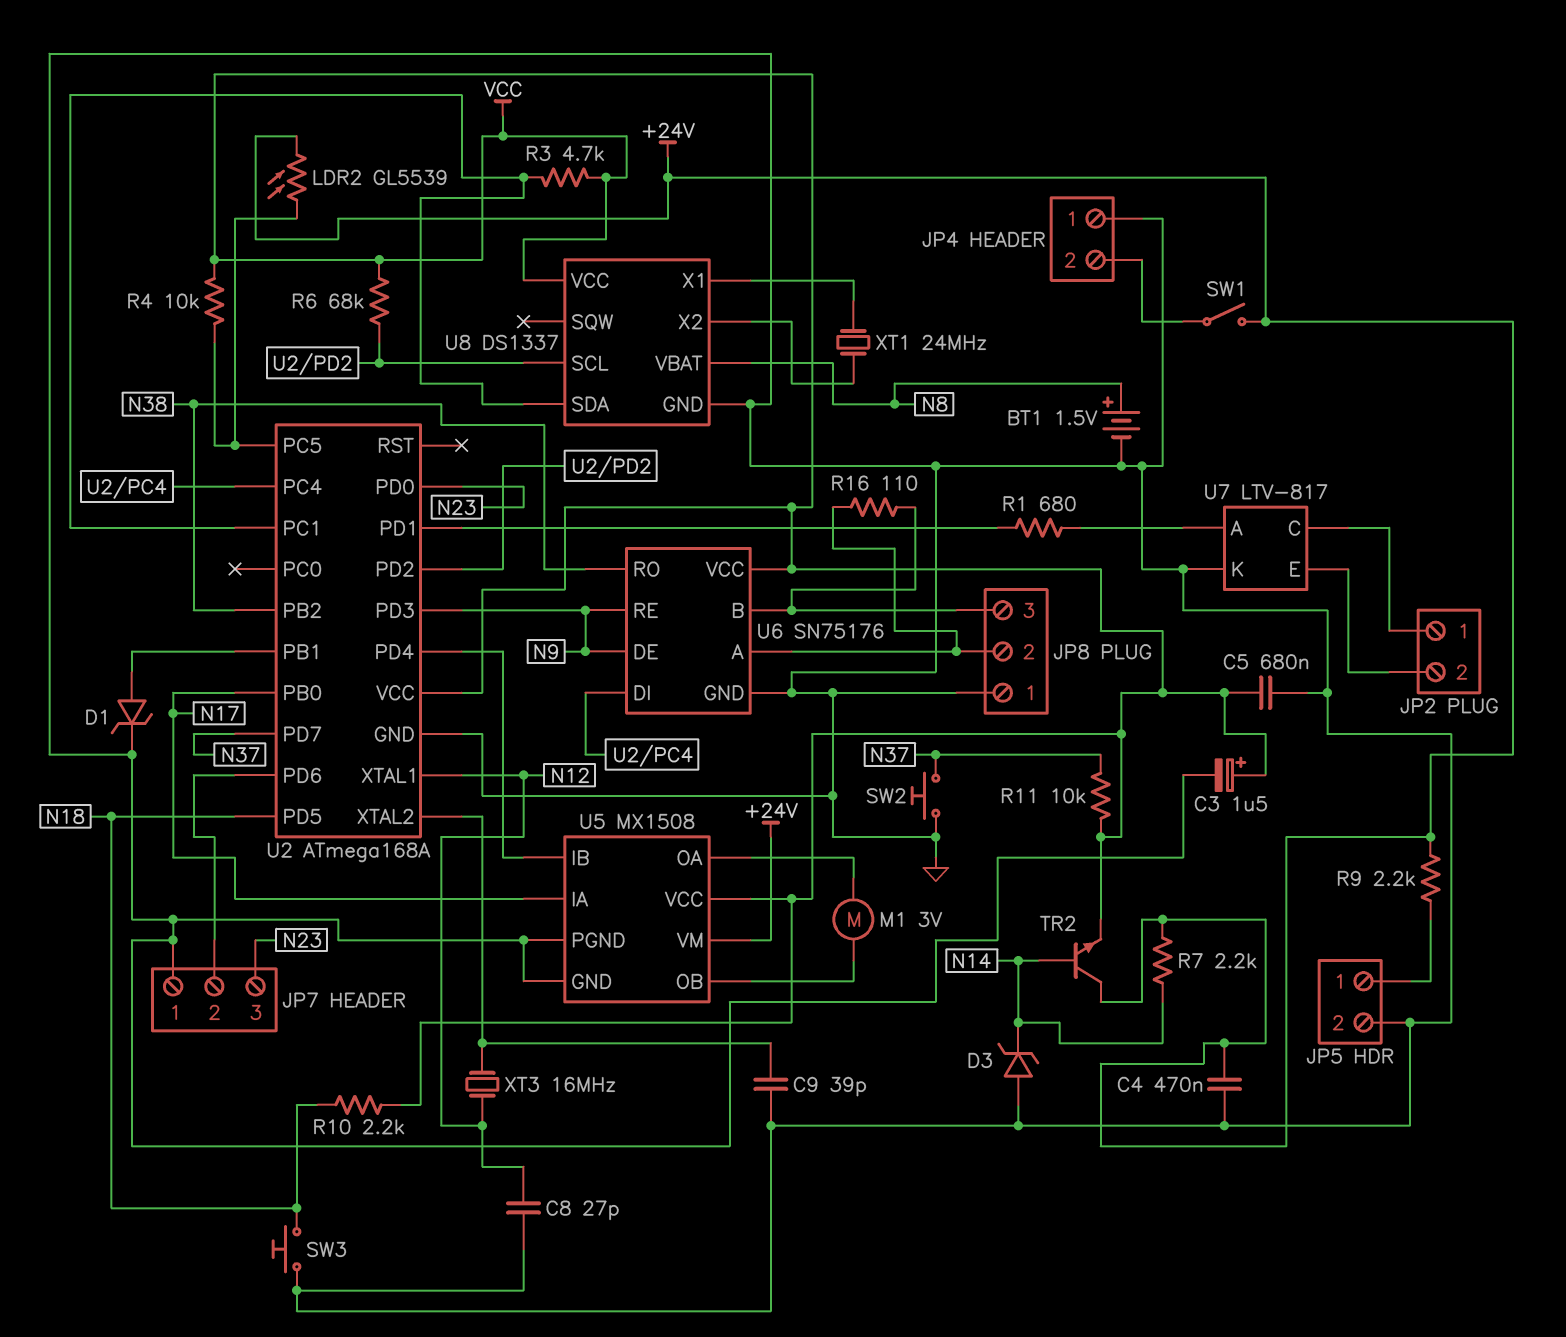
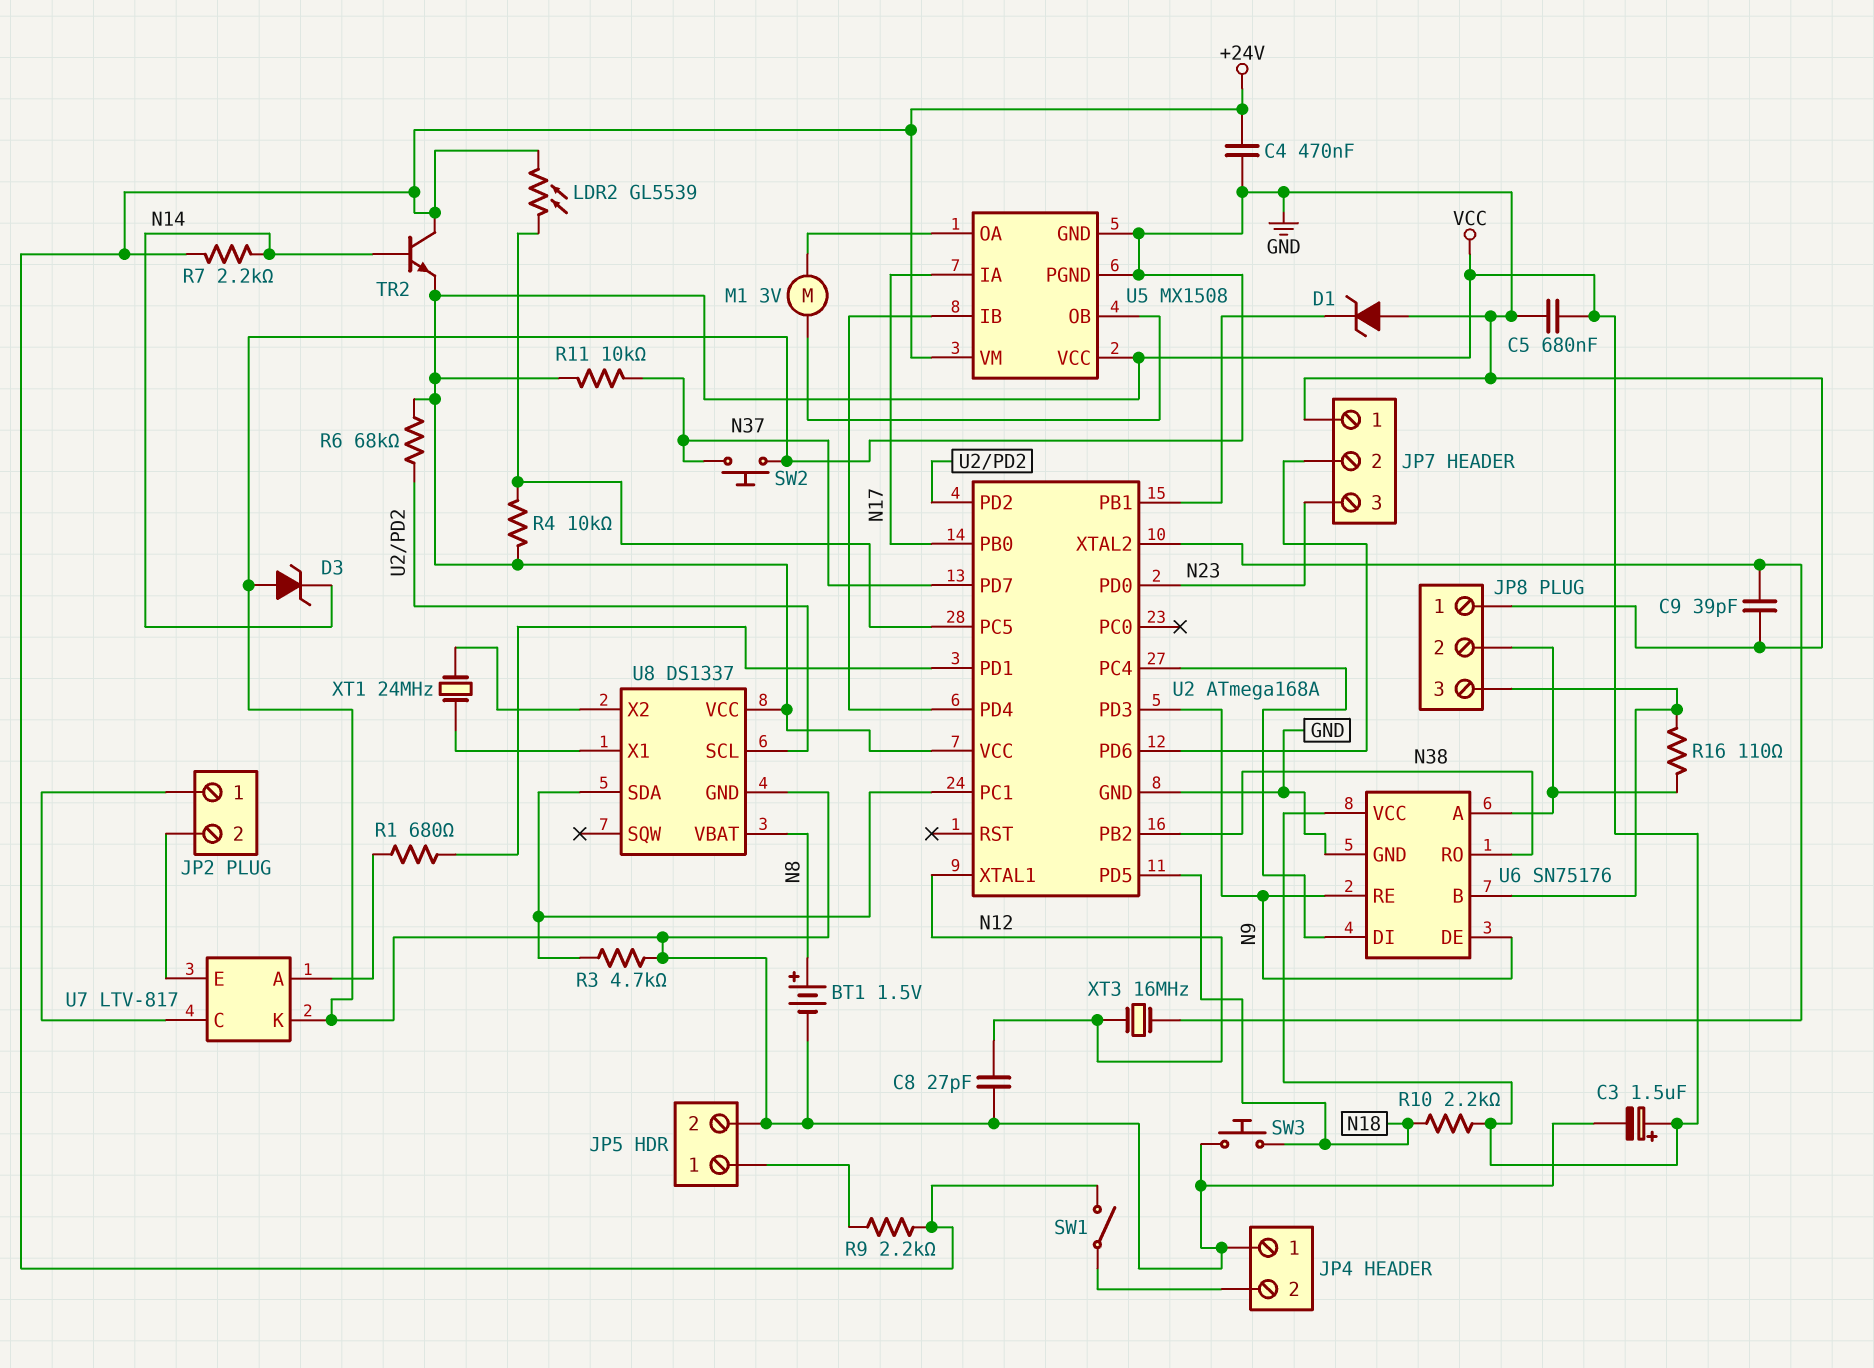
D1: zener (A U2/PB1, K GND) -> zener (A GND, K U2/PB1)
R3: 4.7k (U2/PC1, VCC) -> 4.7k (GND, U2/PC1)

